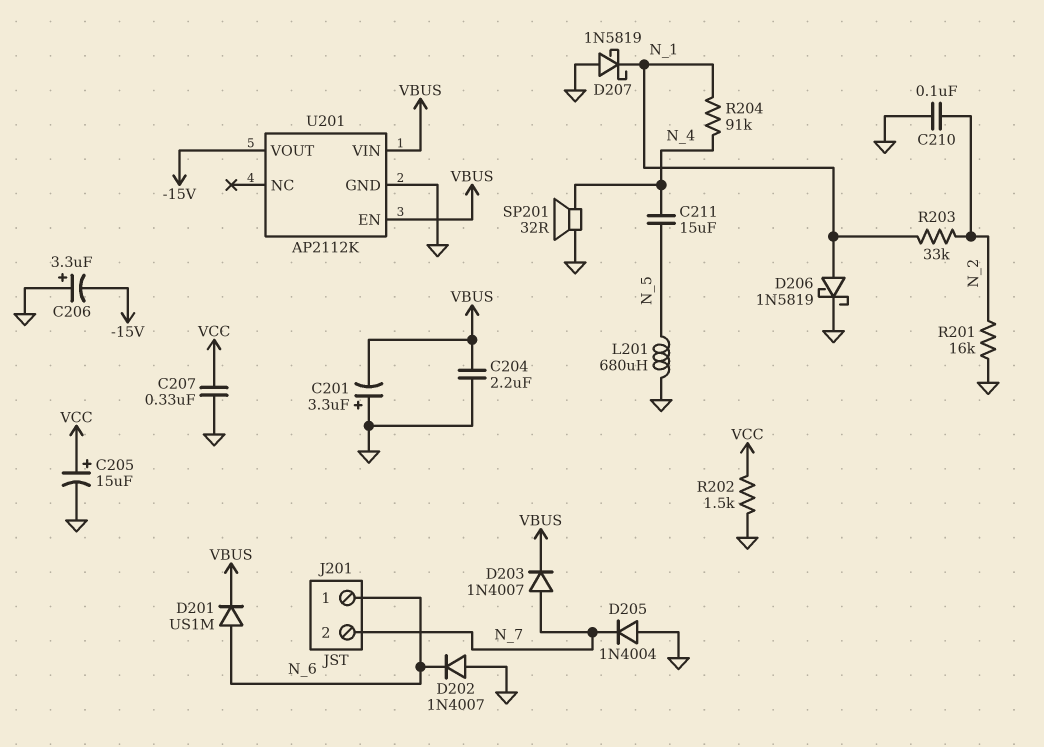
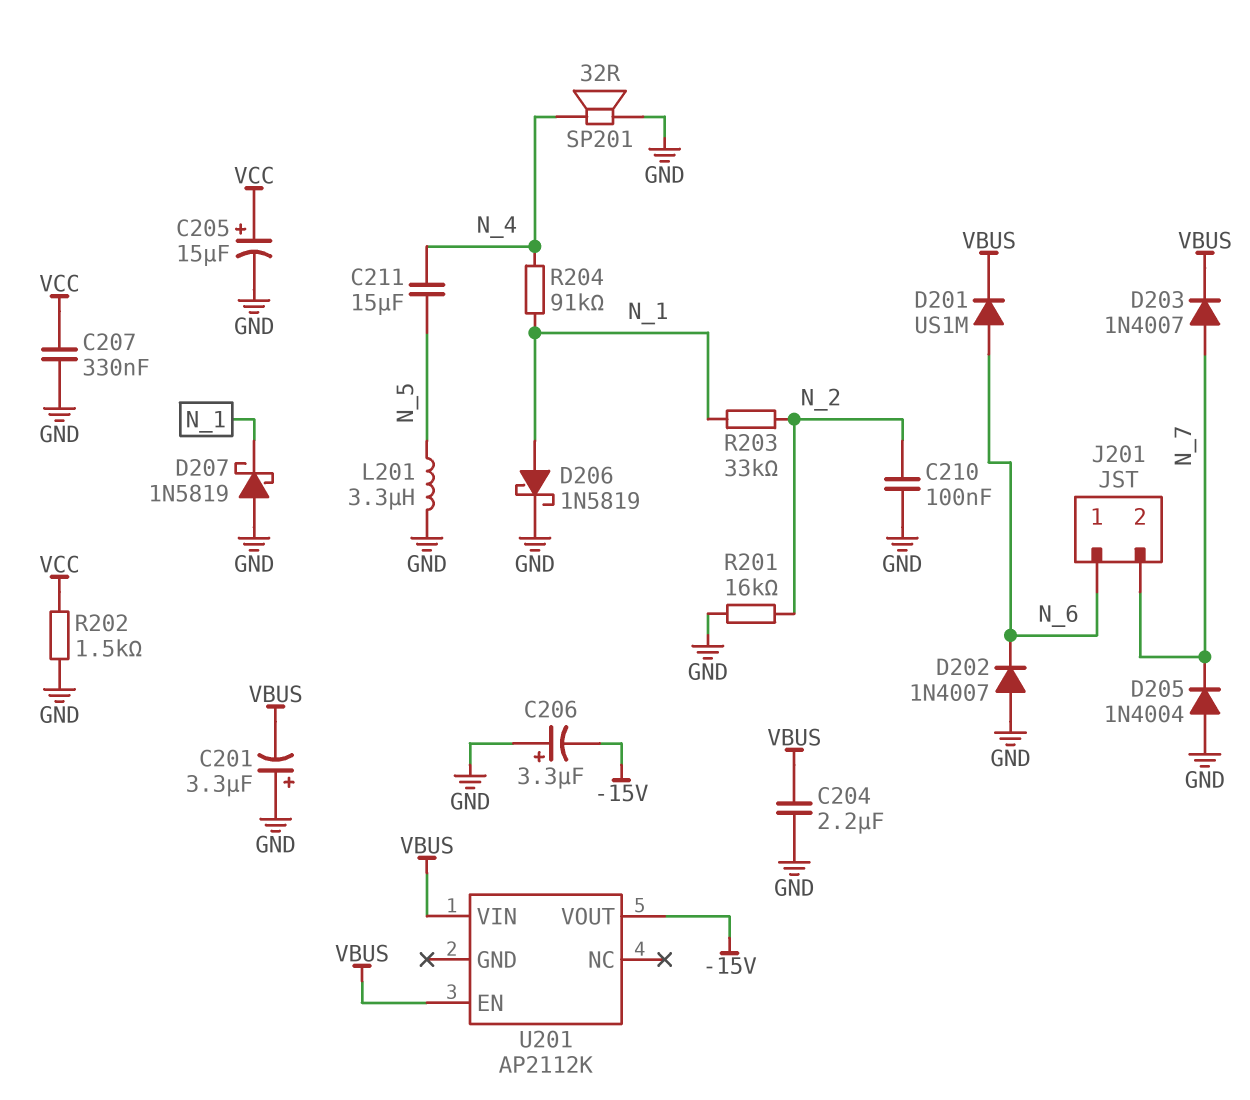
L201: 680uH (GND, N_5) -> 3.3uH (GND, N_5)
U201 pin GND: GND -> none

